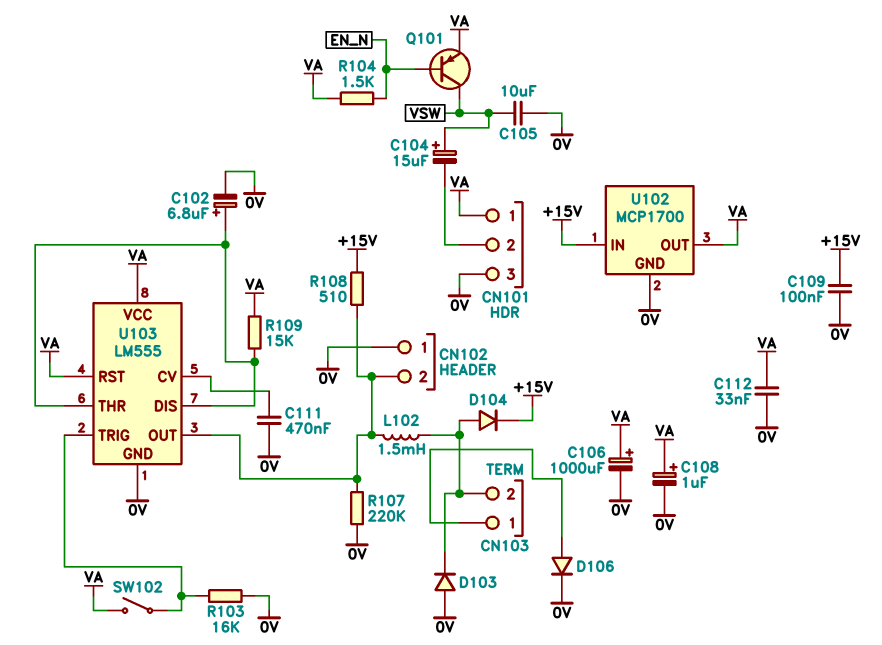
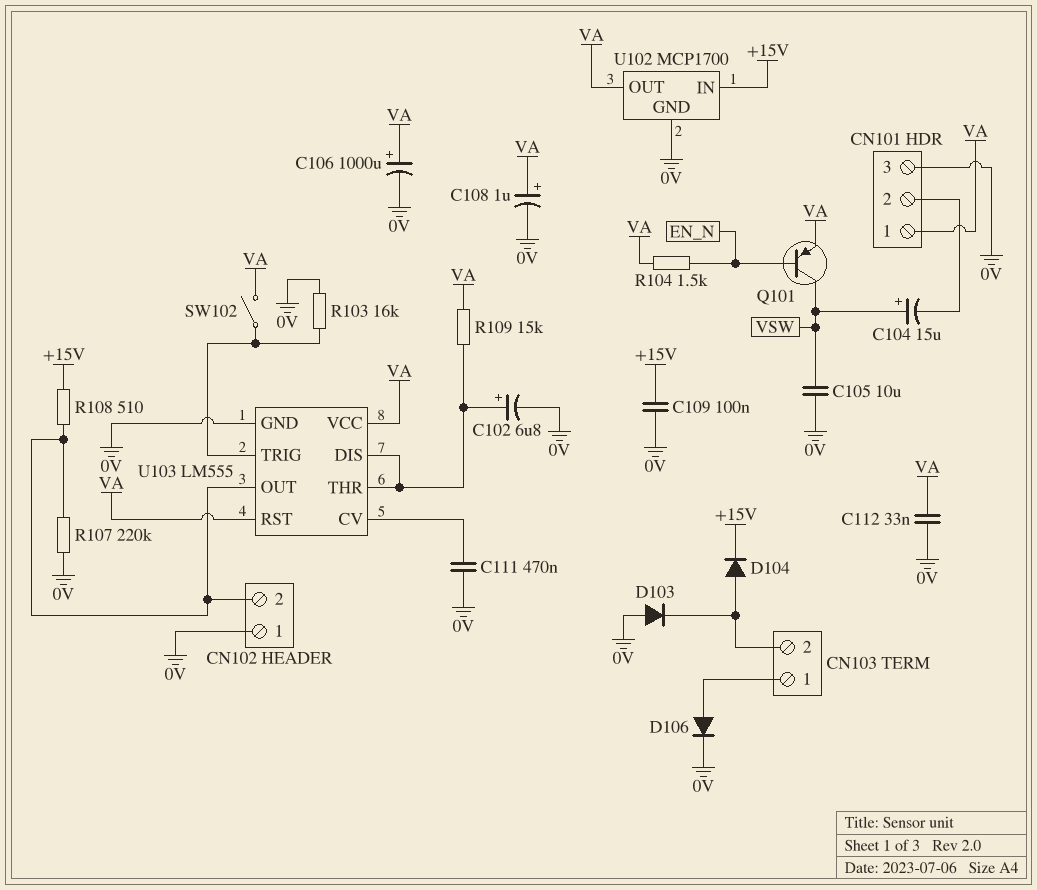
L102: 1.5mH (CN102/2, CN103/2) -> none

